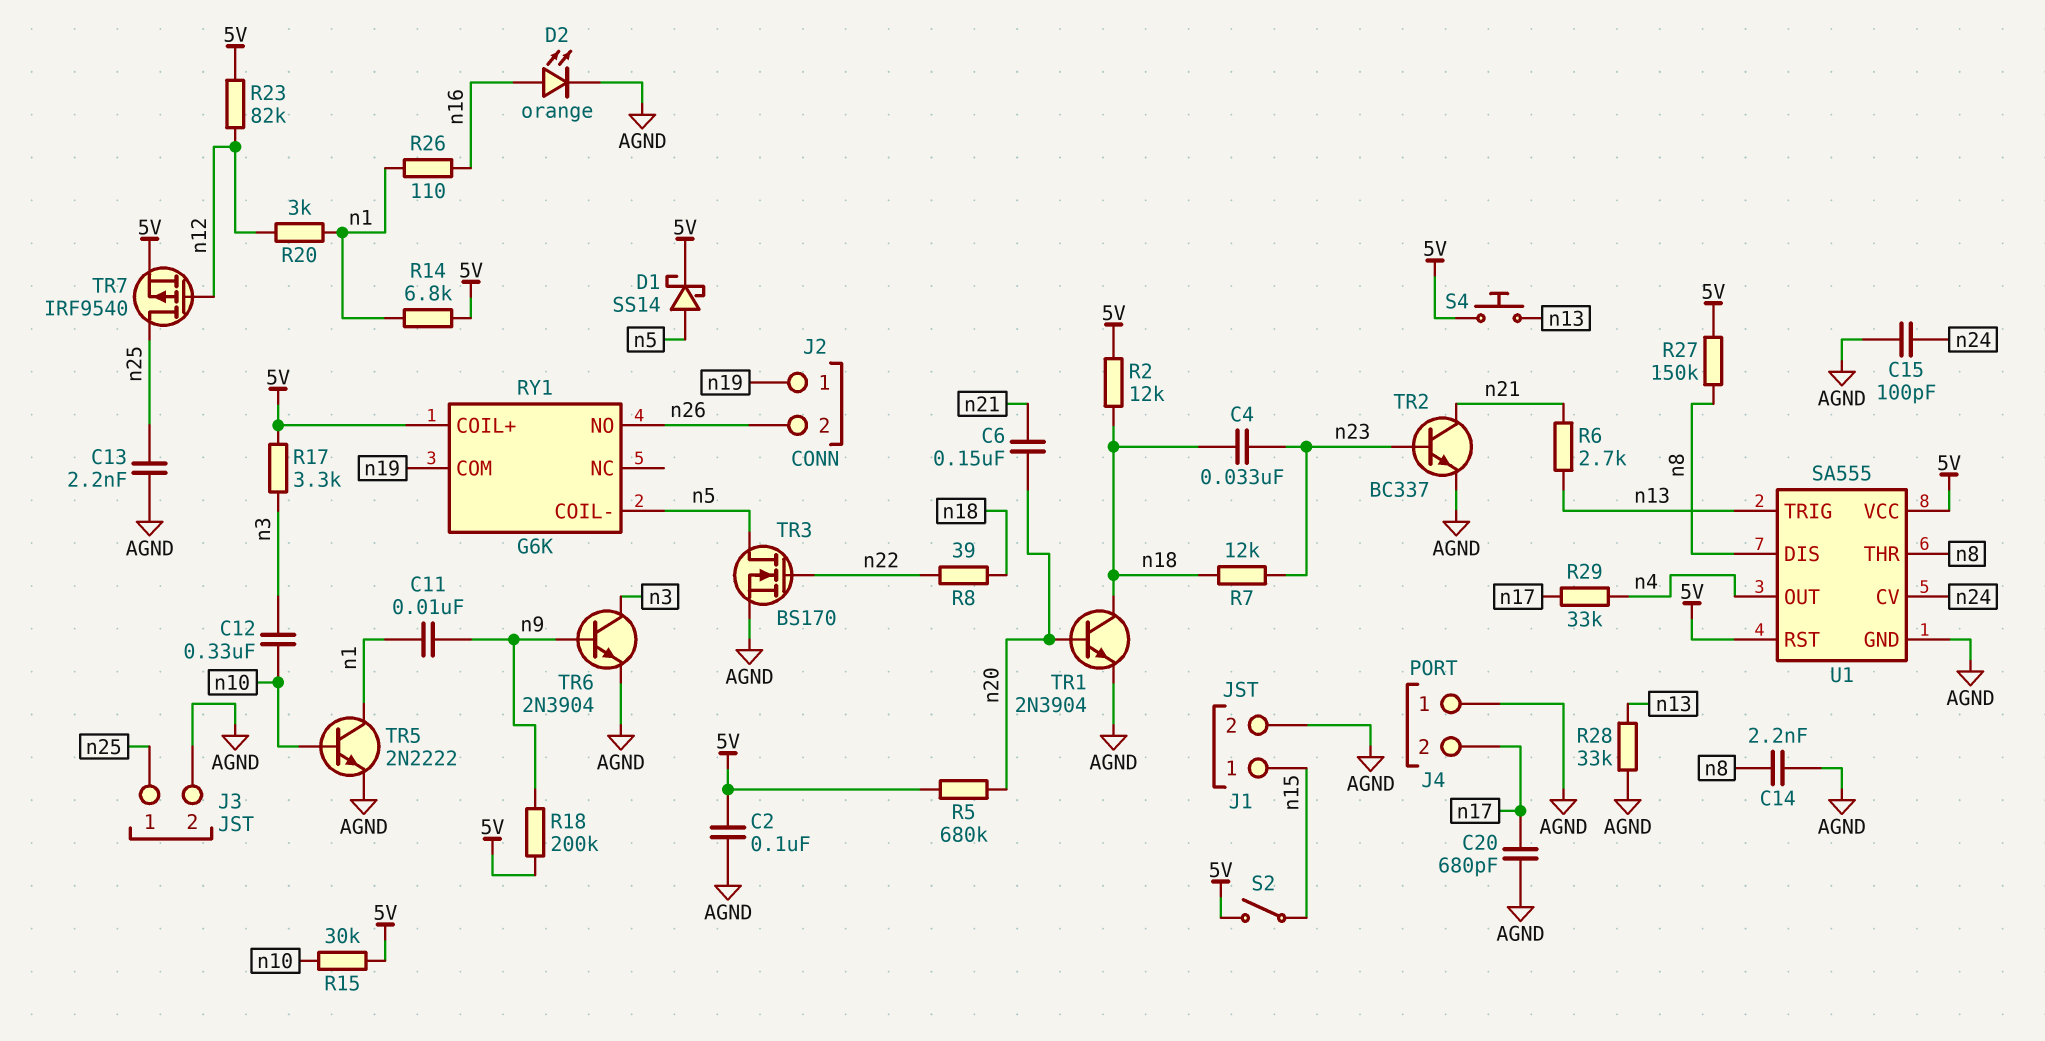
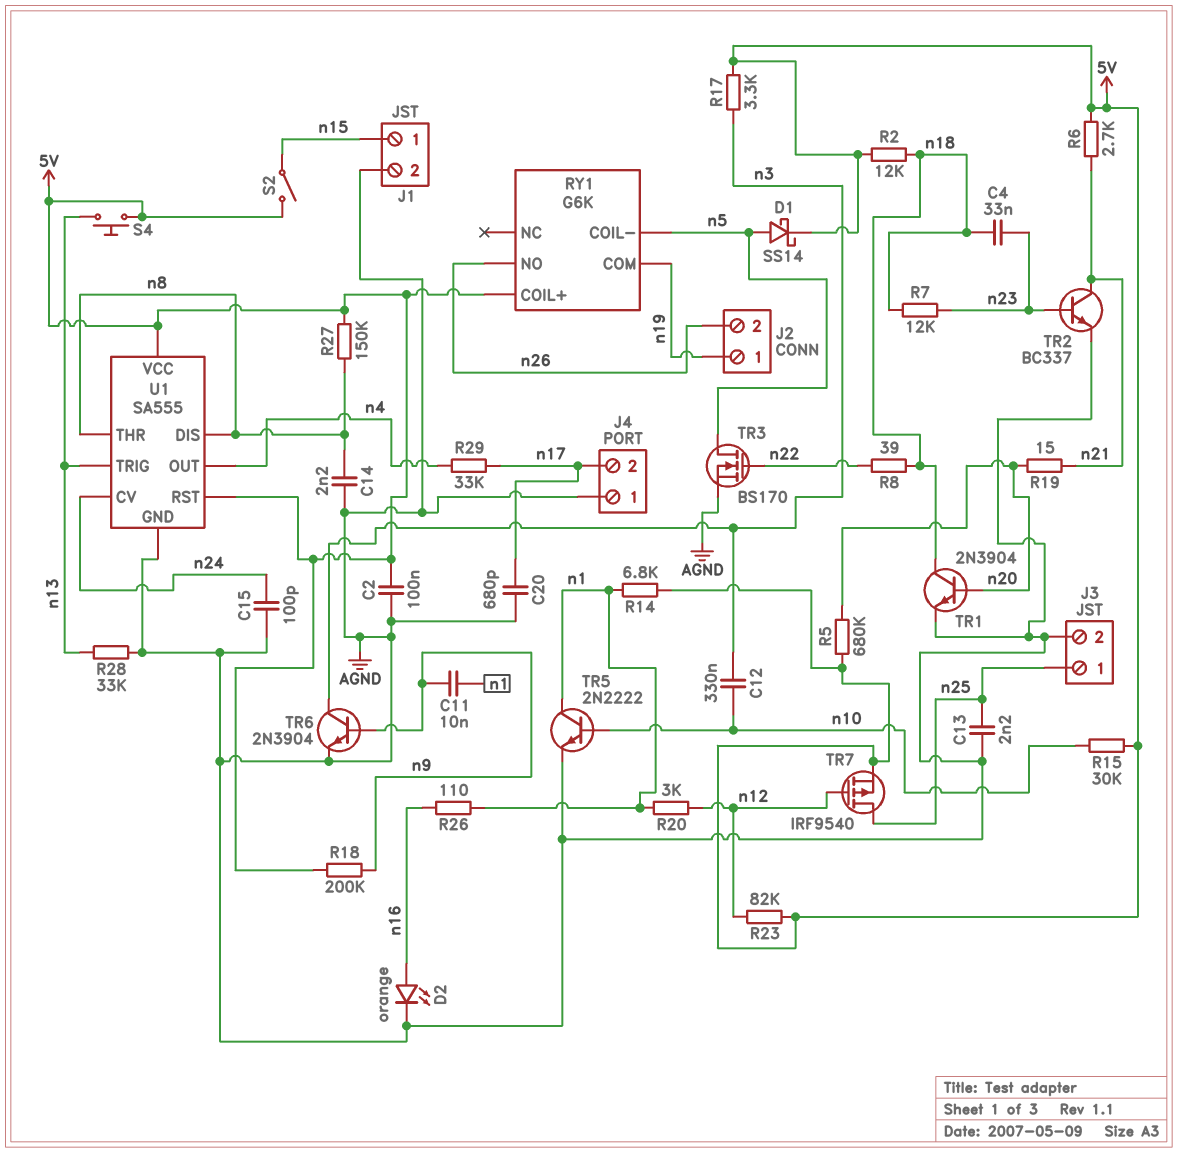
C6: 150nF (n20, n21) -> none
R6: 2.7k (n13, n21) -> 2.7k (5V, n21)
R19: none -> 15 (n20, n21)

